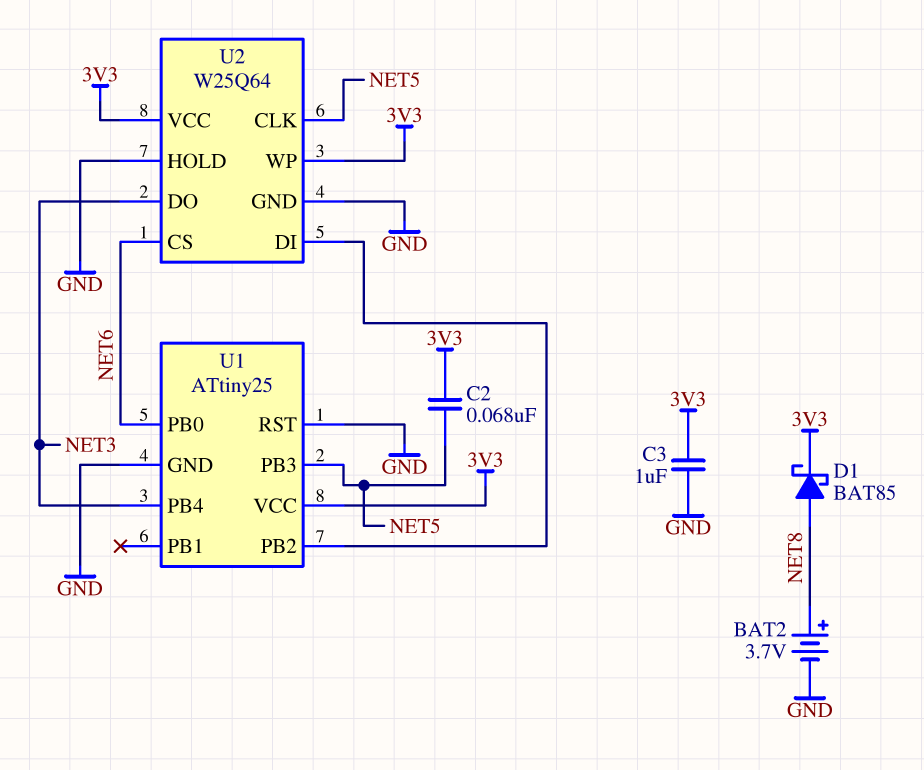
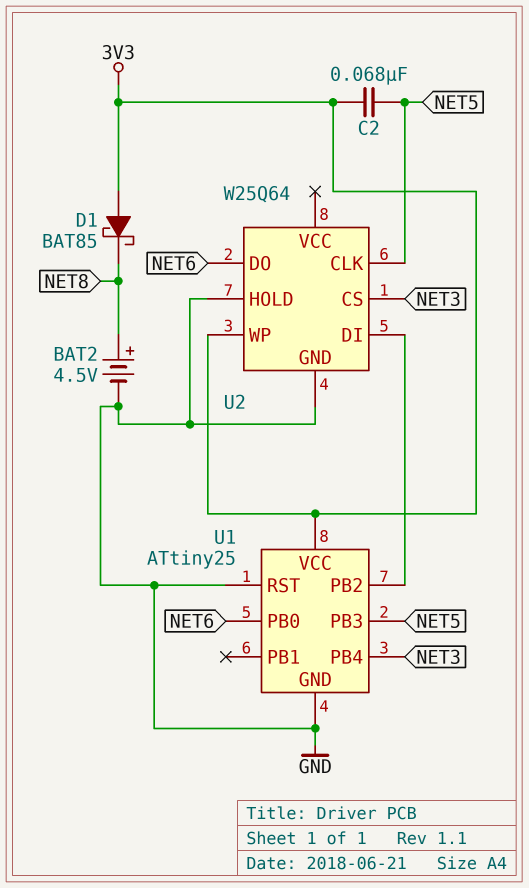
BAT2: 3.7V (plus NET8, minus GND) -> 4.5V (plus NET8, minus GND)
C3: 1uF (3V3, GND) -> none
D1: schottky BAT85 (A NET8, K 3V3) -> schottky BAT85 (A 3V3, K NET8)
U2 pin CS: NET6 -> NET3
U2 pin DO: NET3 -> NET6
U2 pin VCC: 3V3 -> none

